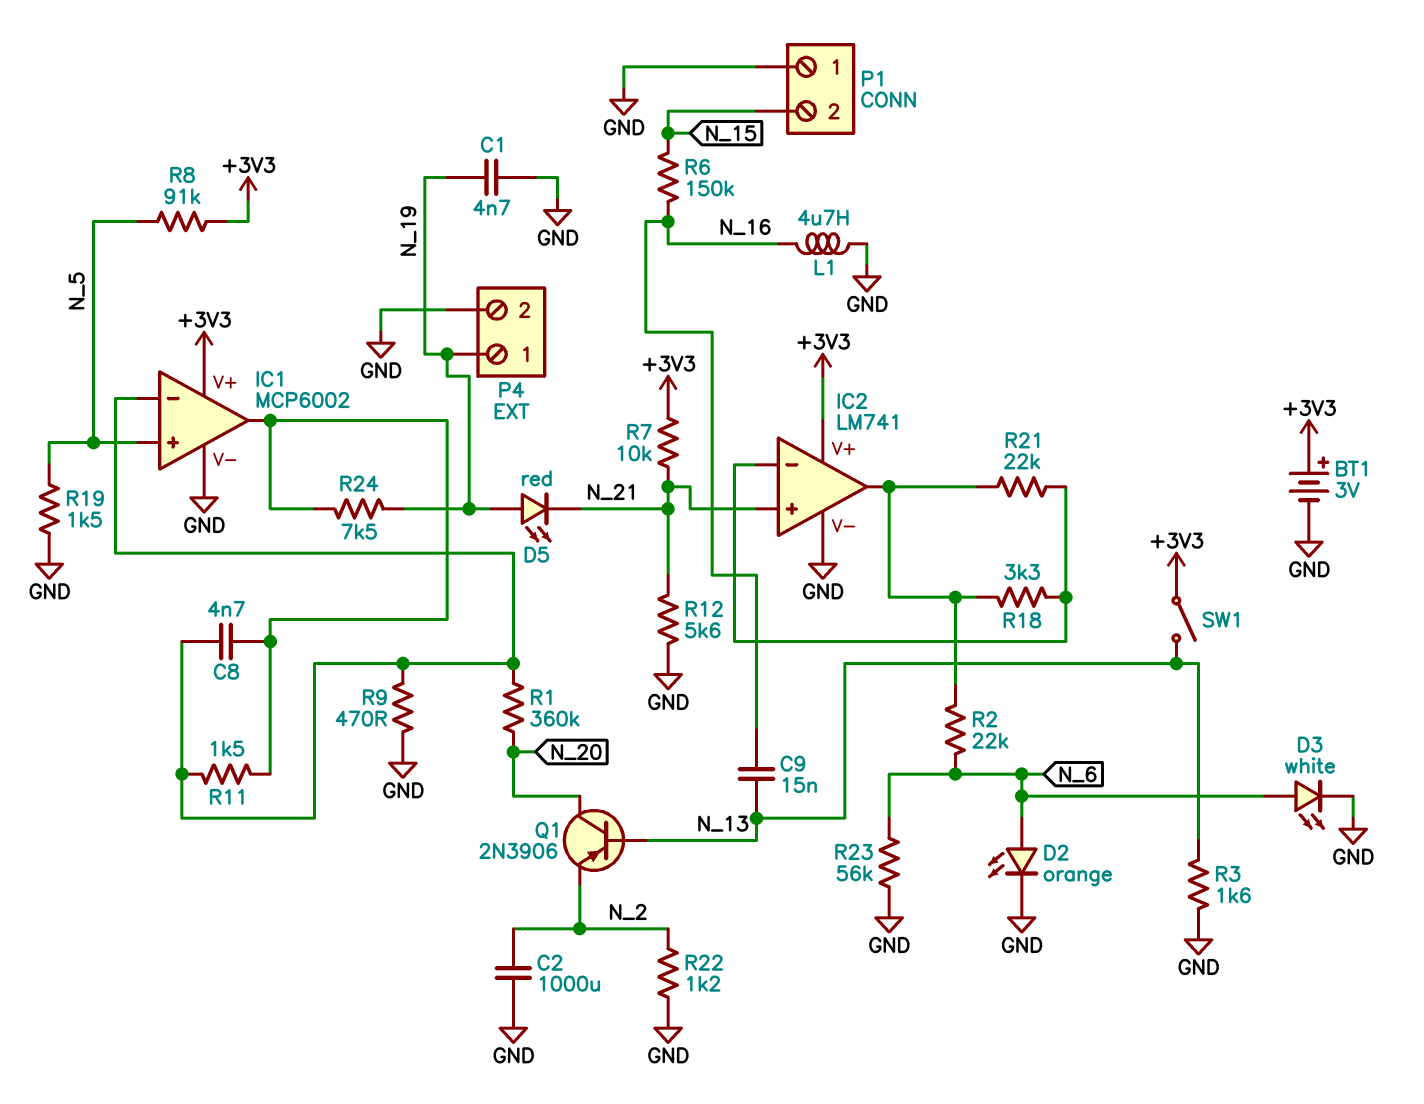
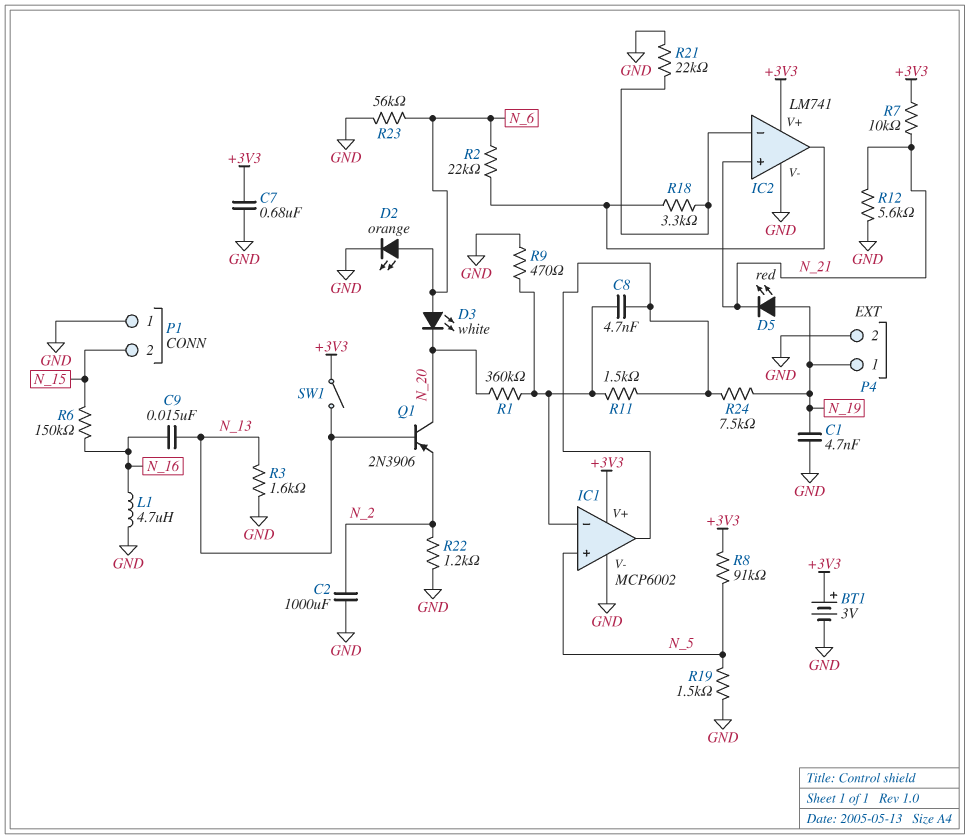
C7: none -> 680nF (+3V3, GND)
D3: LED white (A N_6, K GND) -> LED white (A N_6, K N_20)
R21: 22k (IC2/in-, IC2/out) -> 22k (GND, IC2/in-)

